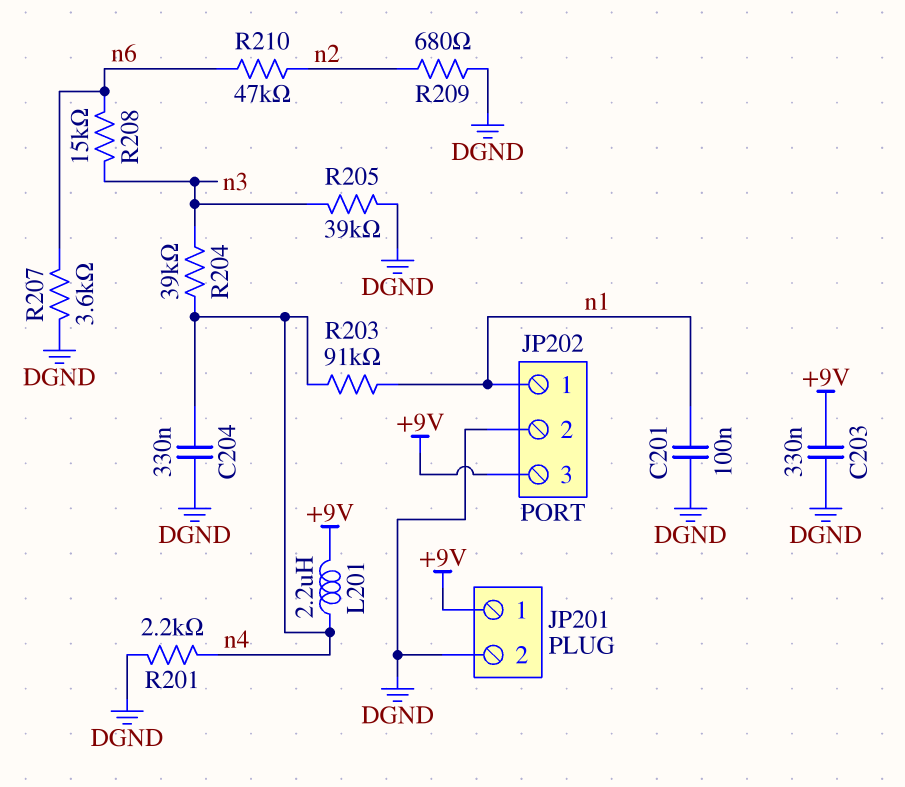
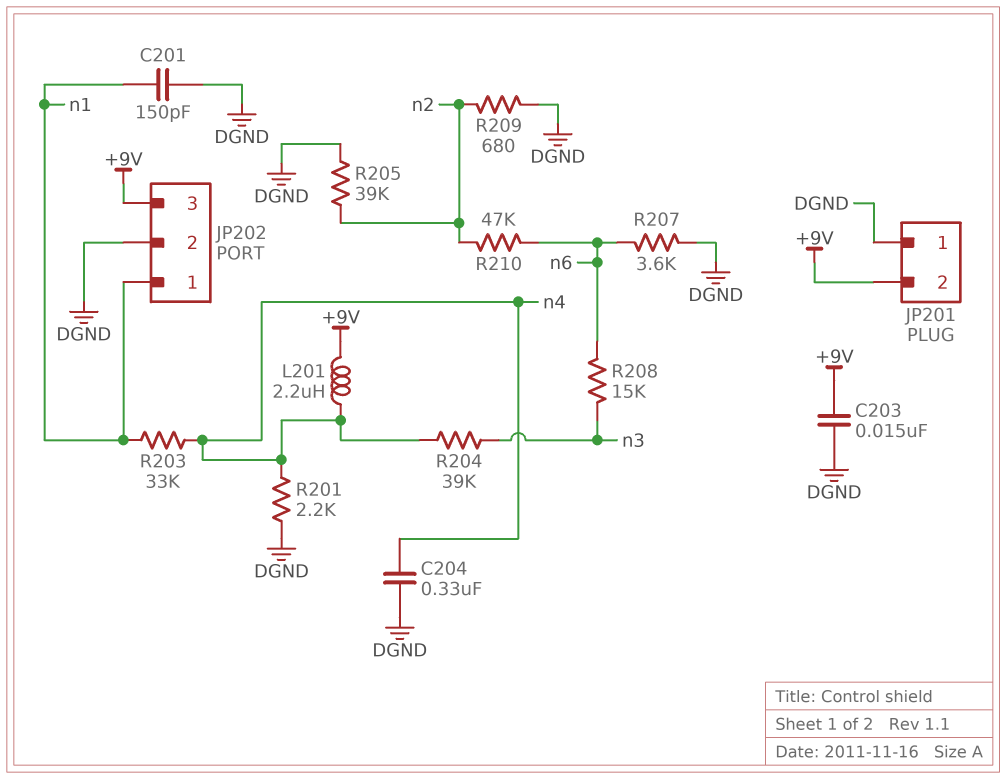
C201: 100nF (DGND, n1) -> 150pF (DGND, n1)
C203: 330nF (+9V, DGND) -> 15nF (+9V, DGND)
JP201 pin 1: +9V -> DGND
JP201 pin 2: DGND -> +9V
R203: 91k (n1, n4) -> 33k (n1, n4)
R205: 39k (DGND, n3) -> 39k (DGND, n2)

